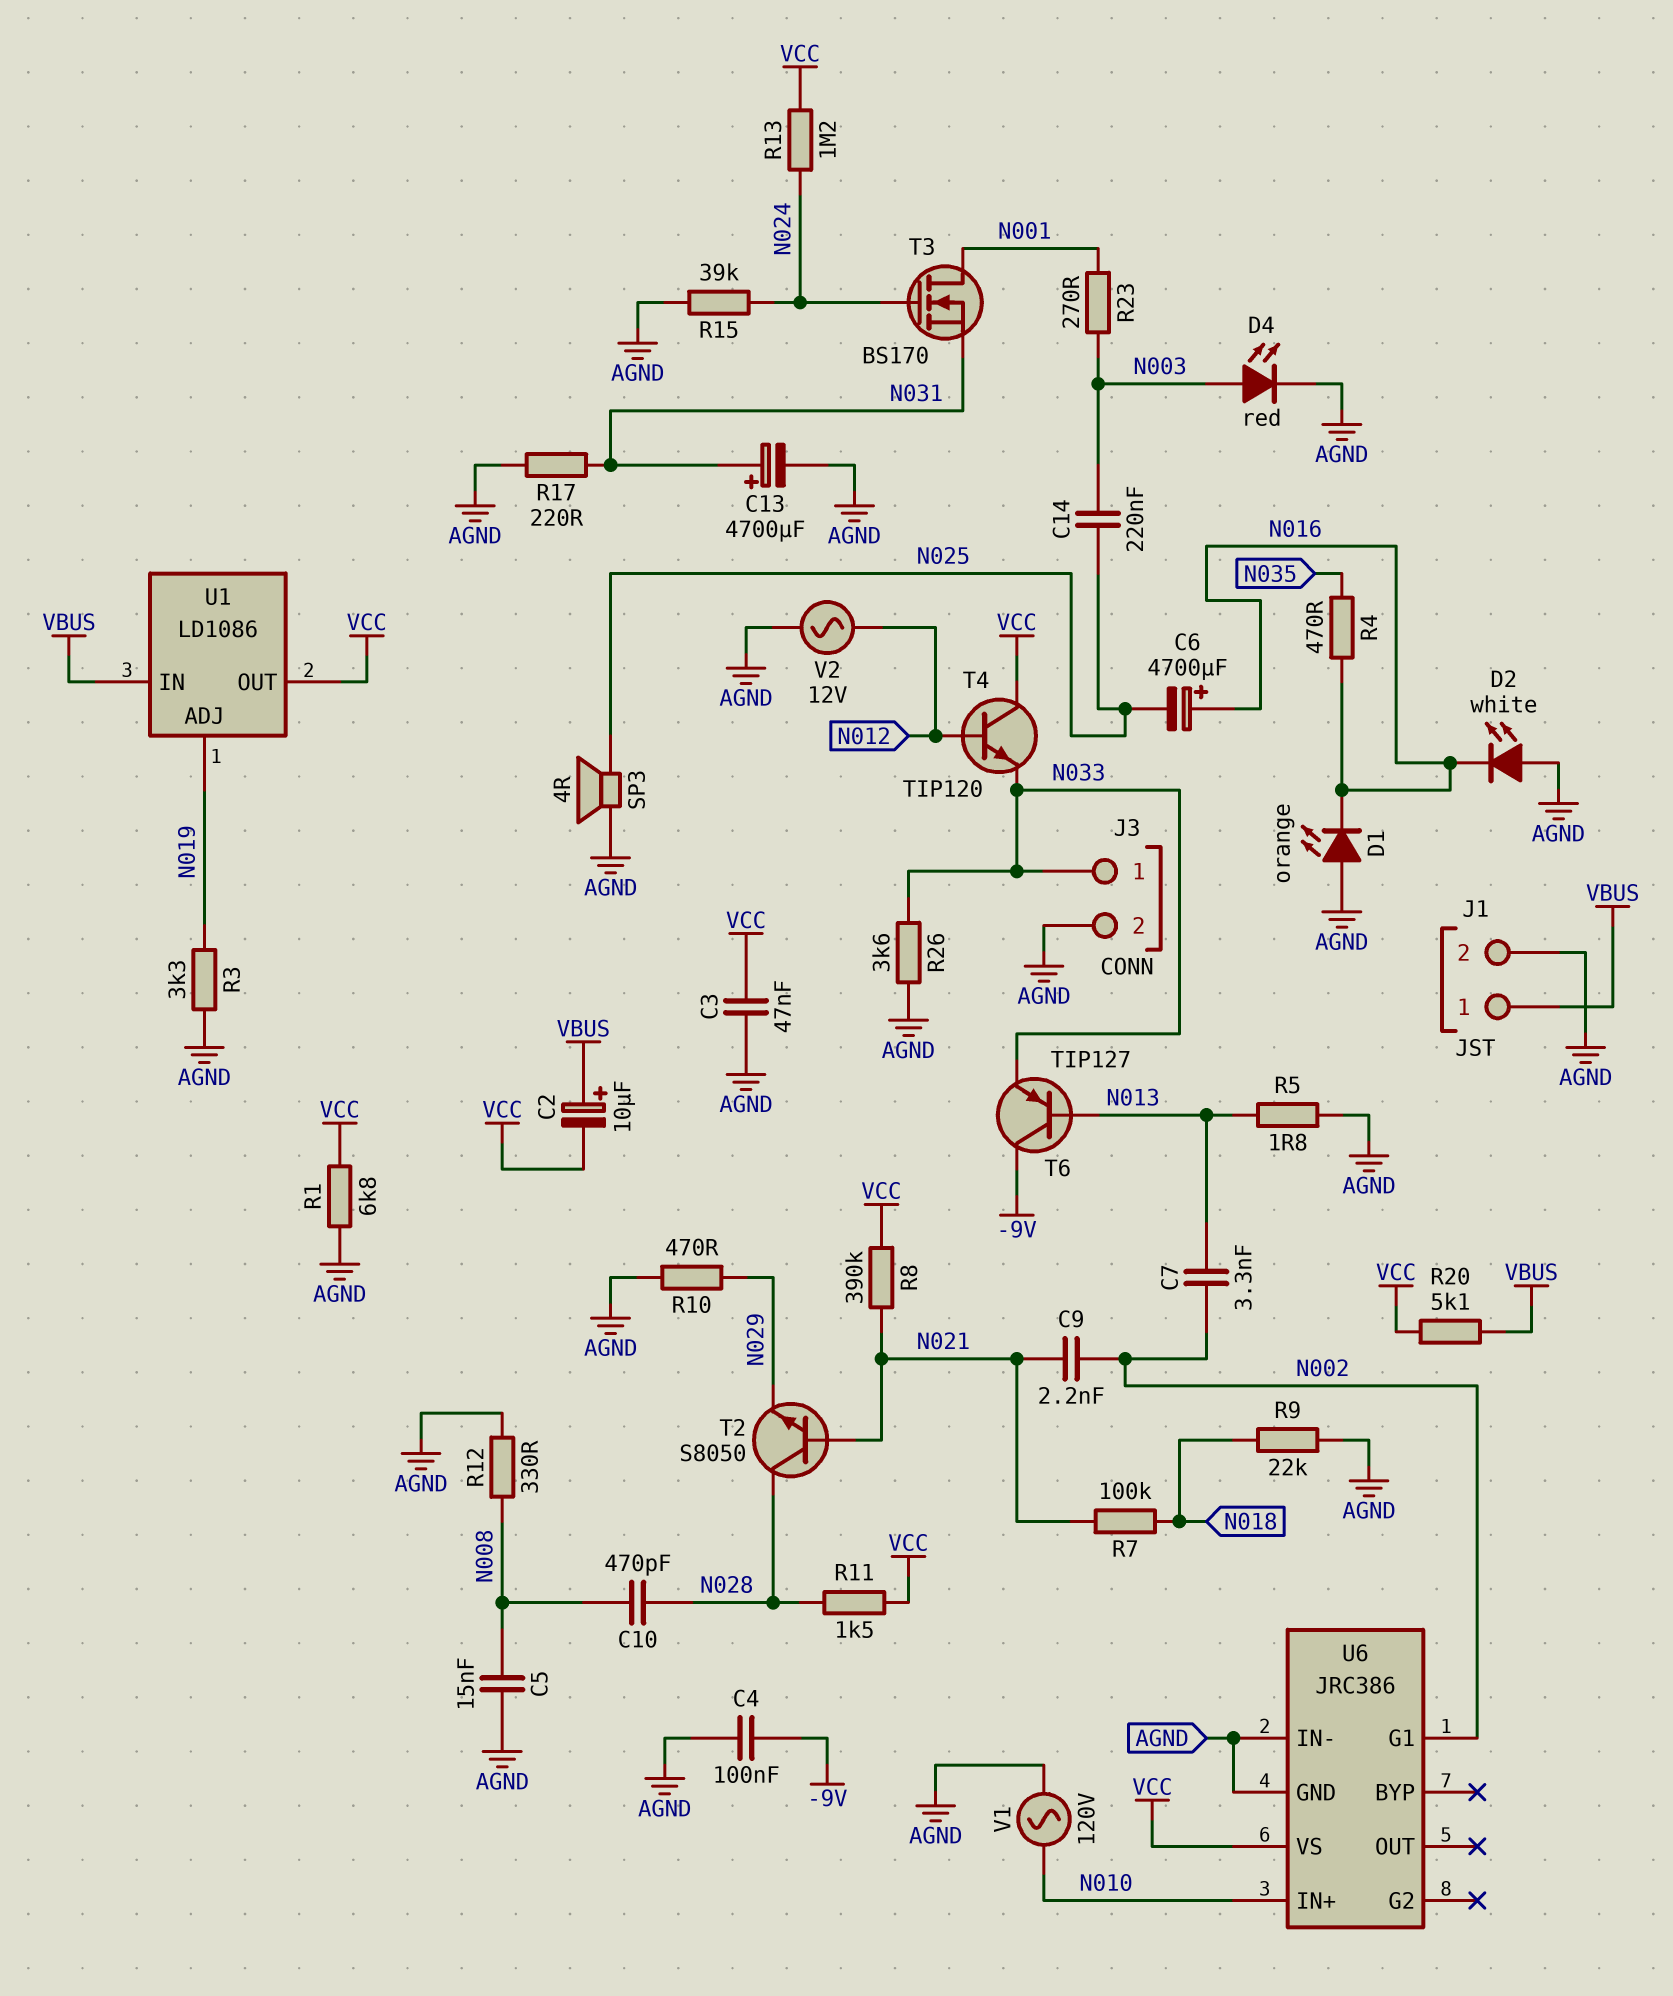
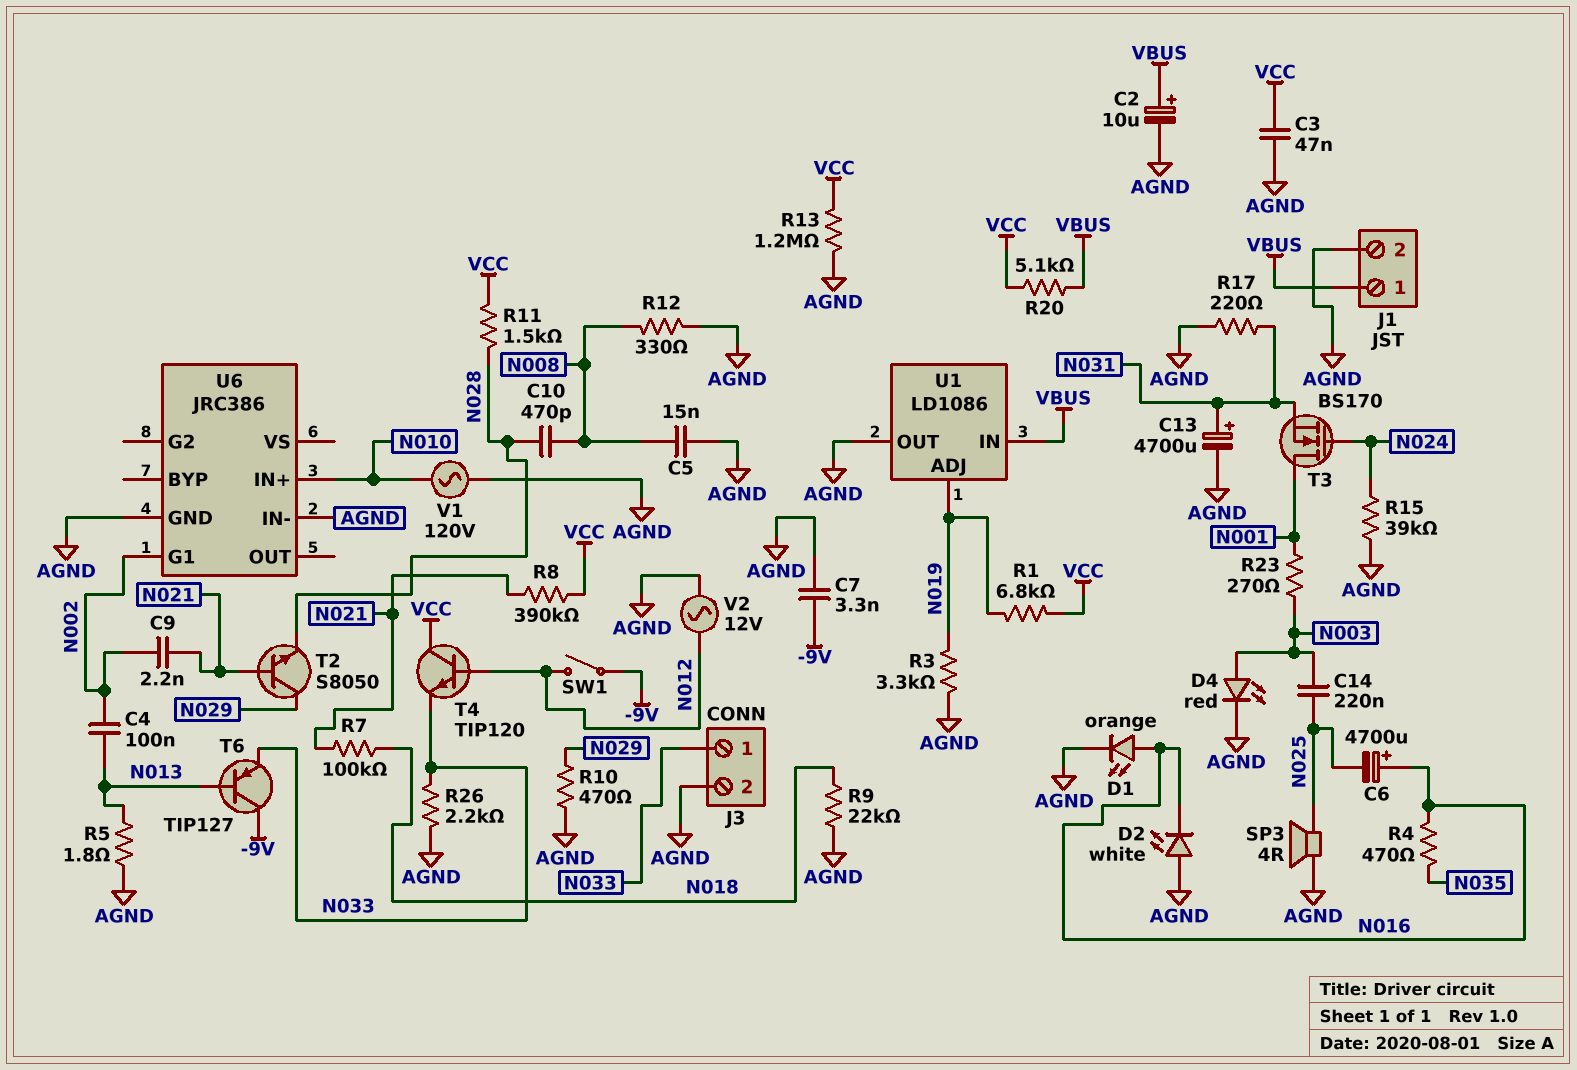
C2: 10uF (plus VBUS, minus VCC) -> 10uF (plus VBUS, minus AGND)
C4: 100nF (-9V, AGND) -> 100nF (N002, N013)
C7: 3.3nF (N002, N013) -> 3.3nF (-9V, AGND)
D1: LED orange (A AGND, K N016) -> LED orange (A N016, K AGND)
R1: 6.8k (AGND, VCC) -> 6.8k (N019, VCC)
R13: 1.2M (N024, VCC) -> 1.2M (AGND, VCC)
R26: 3.6k (AGND, N033) -> 2.2k (AGND, N033)
SW1: none -> switch (-9V, N012)
T2: NPN S8050 (B N021, C N028, E N029) -> NPN S8050 (B N021, C N029, E N028)
U1 pin OUT: VCC -> AGND
U6 pin VS: VCC -> none

